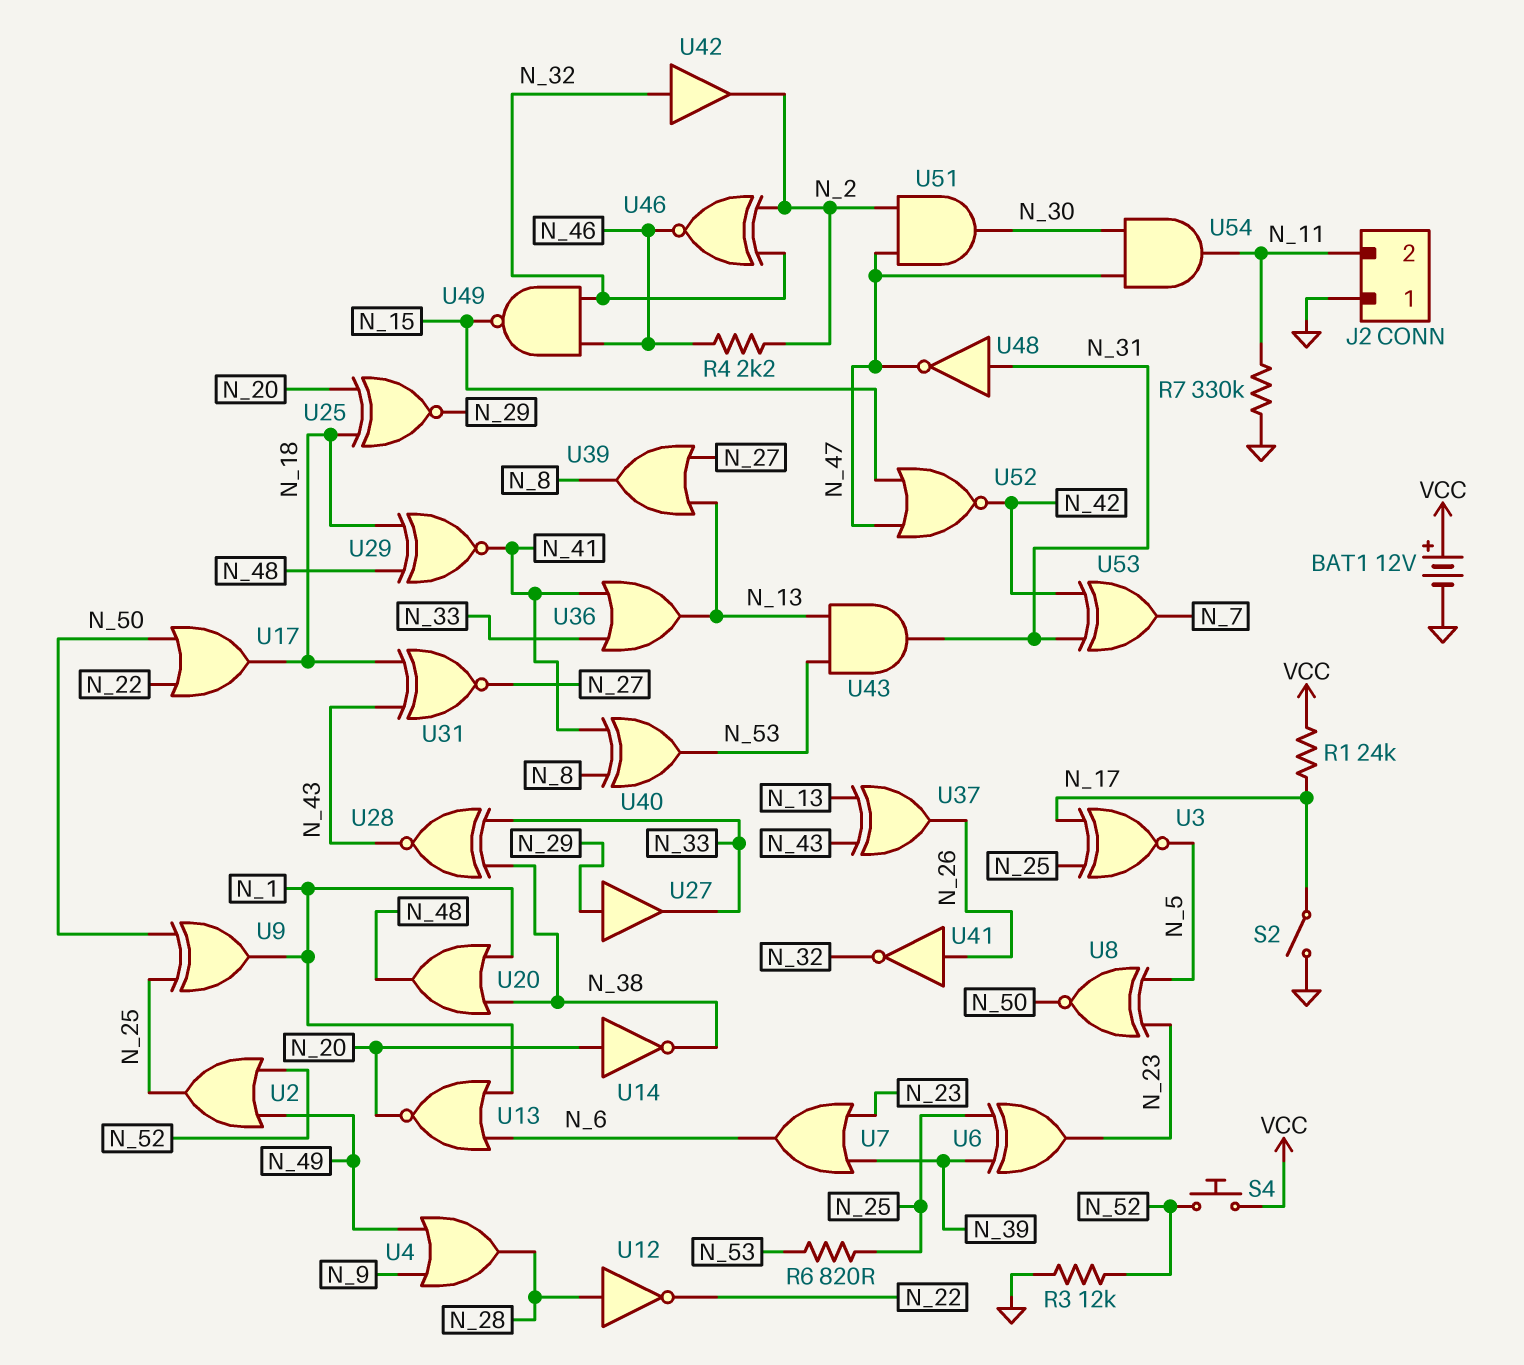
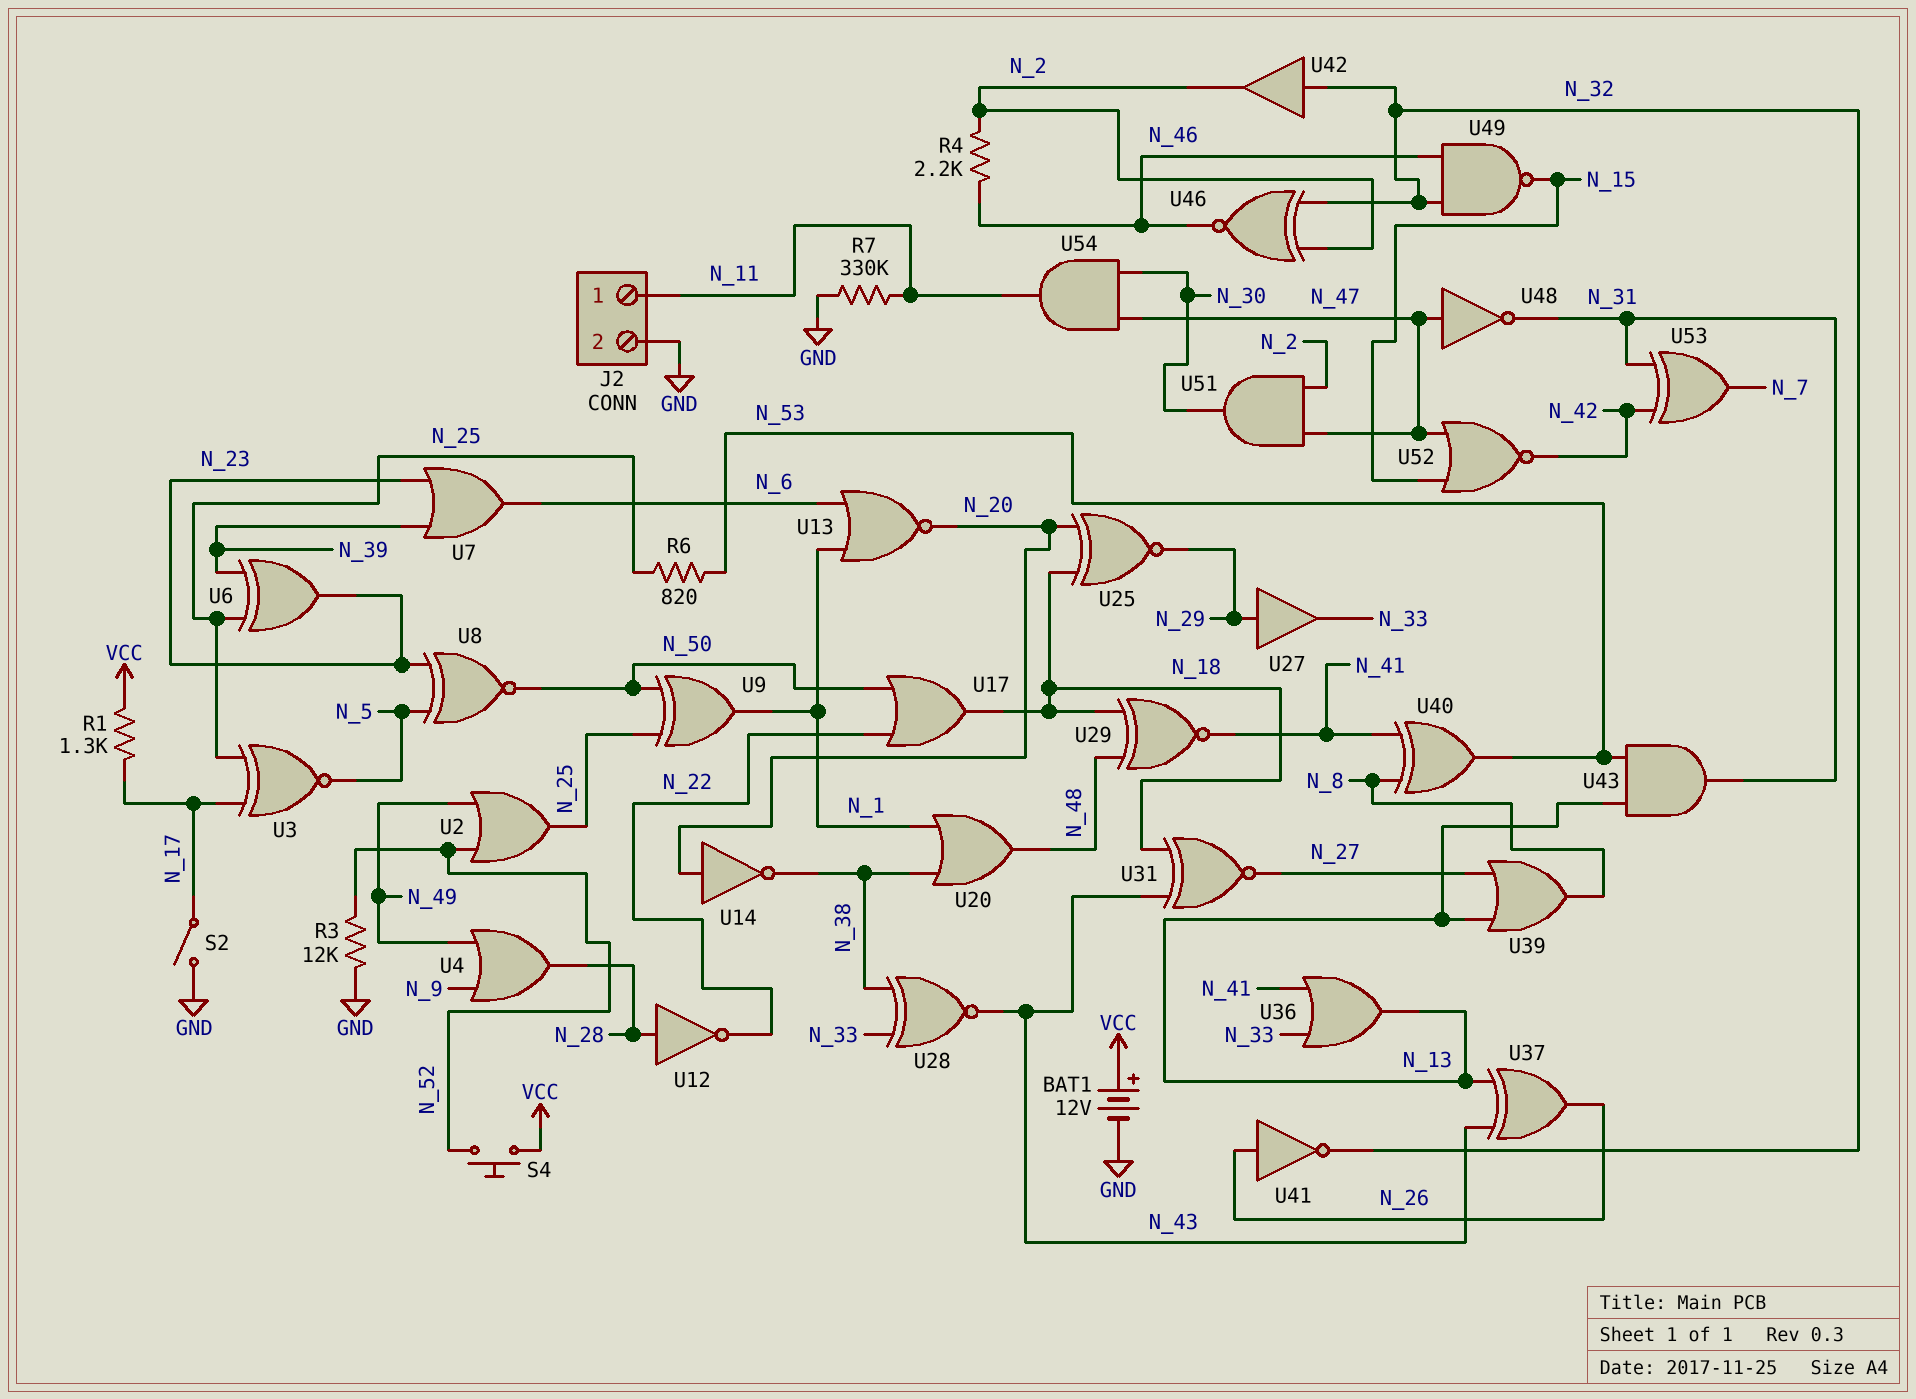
J2 pin 1: GND -> N_11
J2 pin 2: N_11 -> GND
R1: 24k (N_17, VCC) -> 1.3k (N_17, VCC)
U48: NOT (in N_31, out N_47) -> NOT (in N_47, out N_31)

